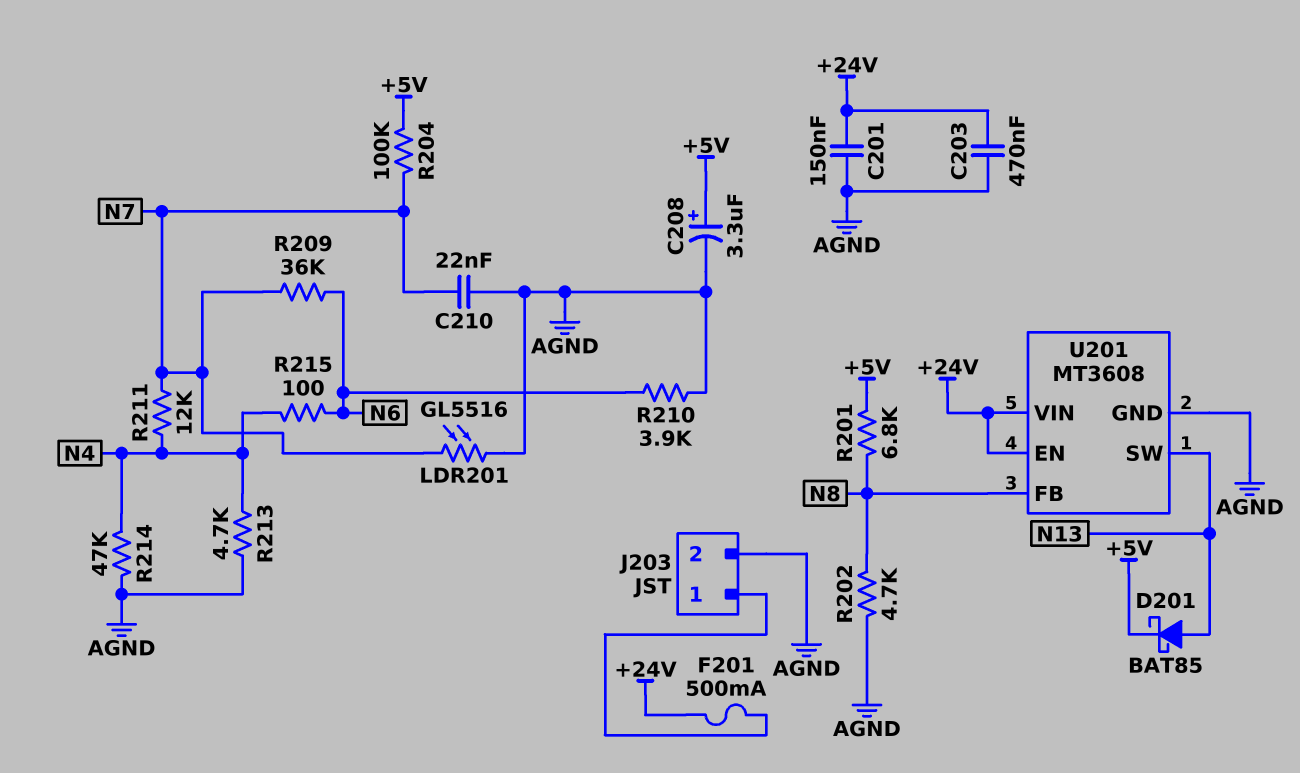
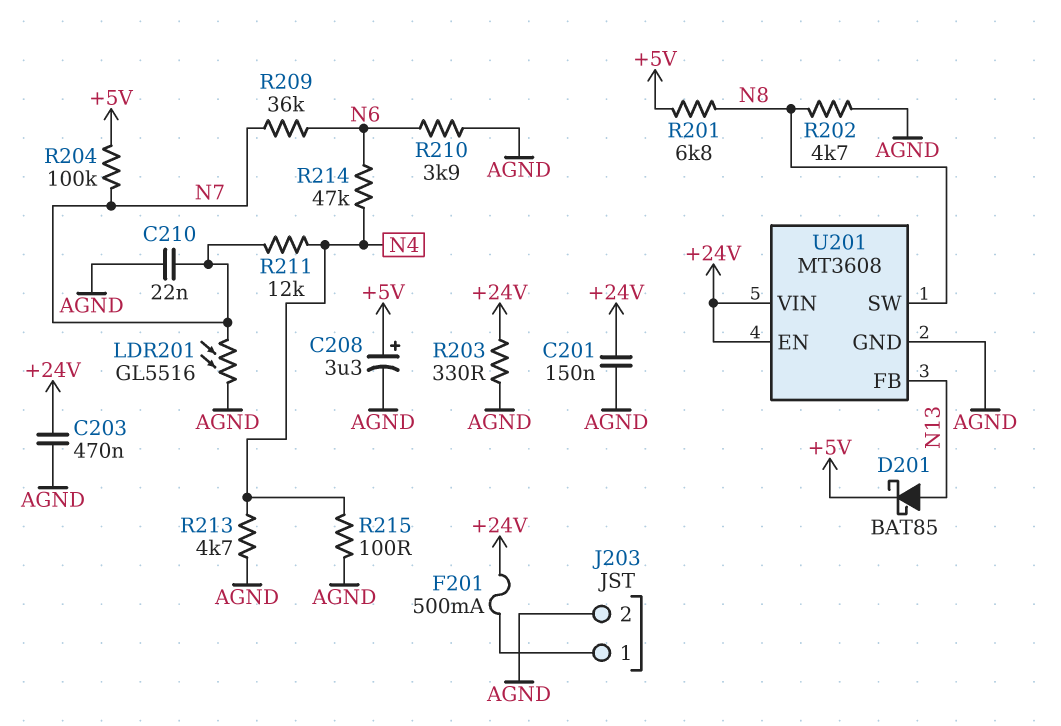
R203: none -> 330 (+24V, AGND)
R214: 47k (AGND, N4) -> 47k (N4, N6)
R215: 100 (N4, N6) -> 100 (AGND, N4)
U201 pin FB: N8 -> N13
U201 pin SW: N13 -> N8

